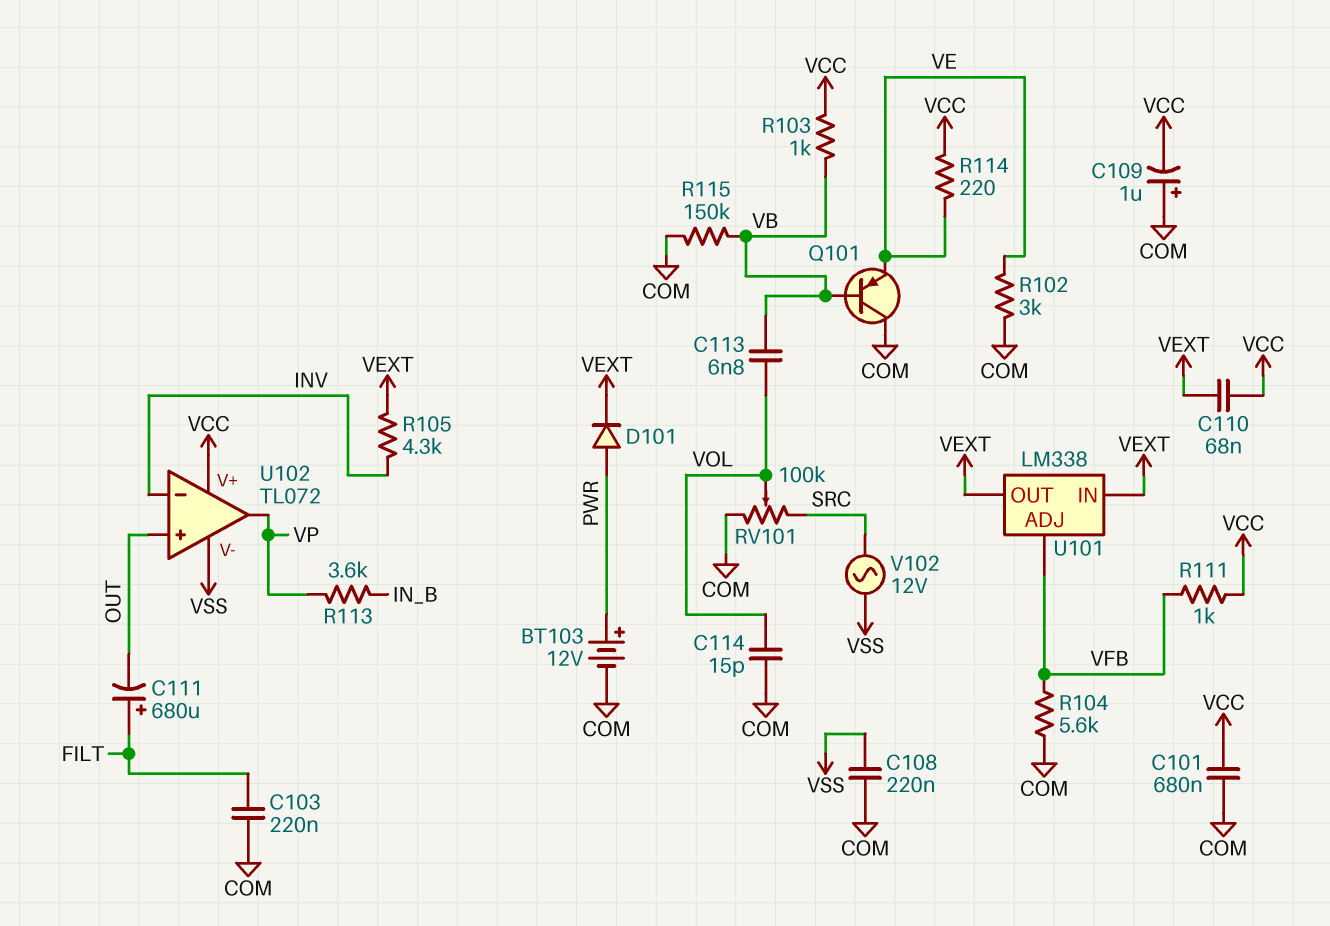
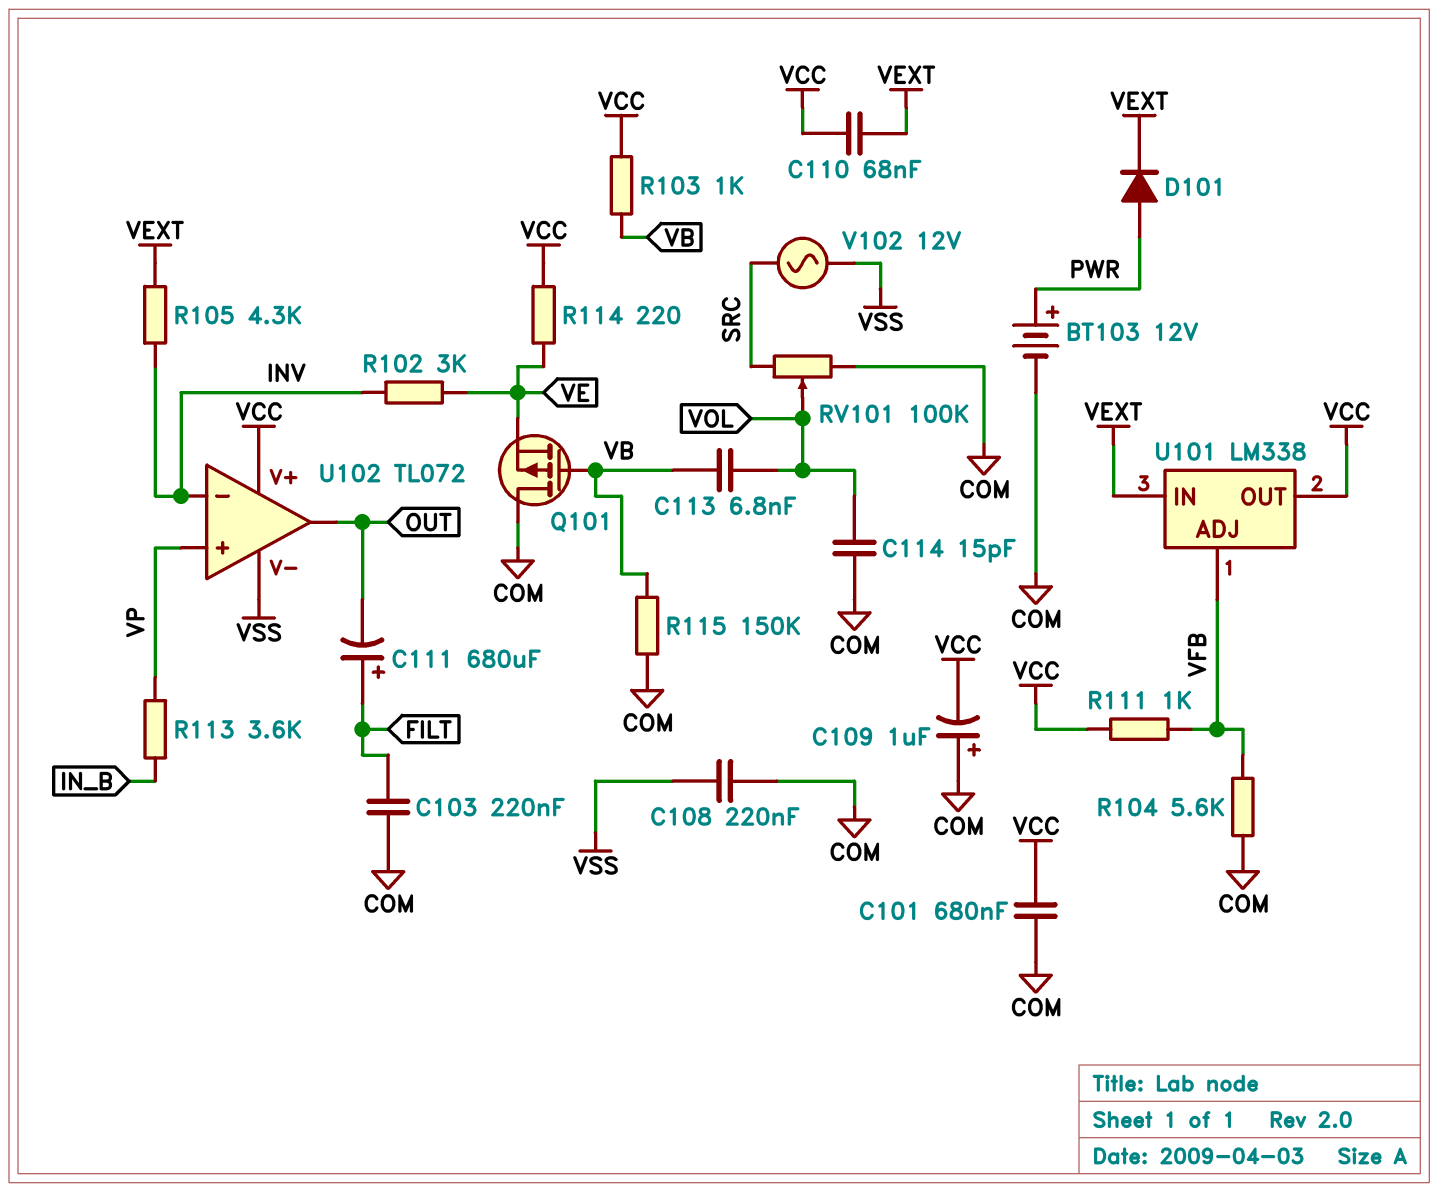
Q101: PNP (B VB, C COM, E VE) -> PMOS (G VB, D COM, S VE)
R102: 3k (COM, VE) -> 3k (INV, VE)
U101 pin OUT: VEXT -> VCC
U102 pin in+: OUT -> VP
U102 pin out: VP -> OUT

